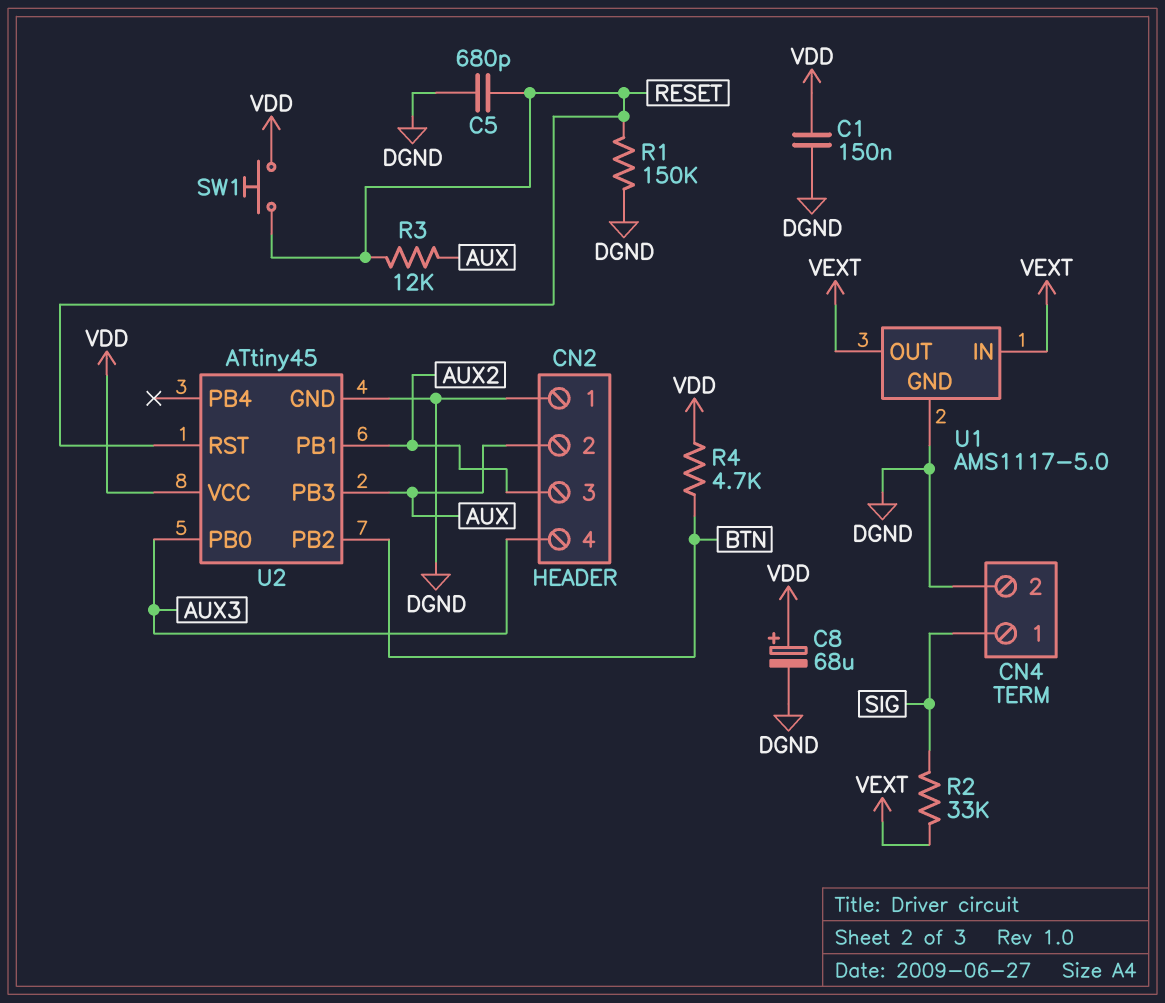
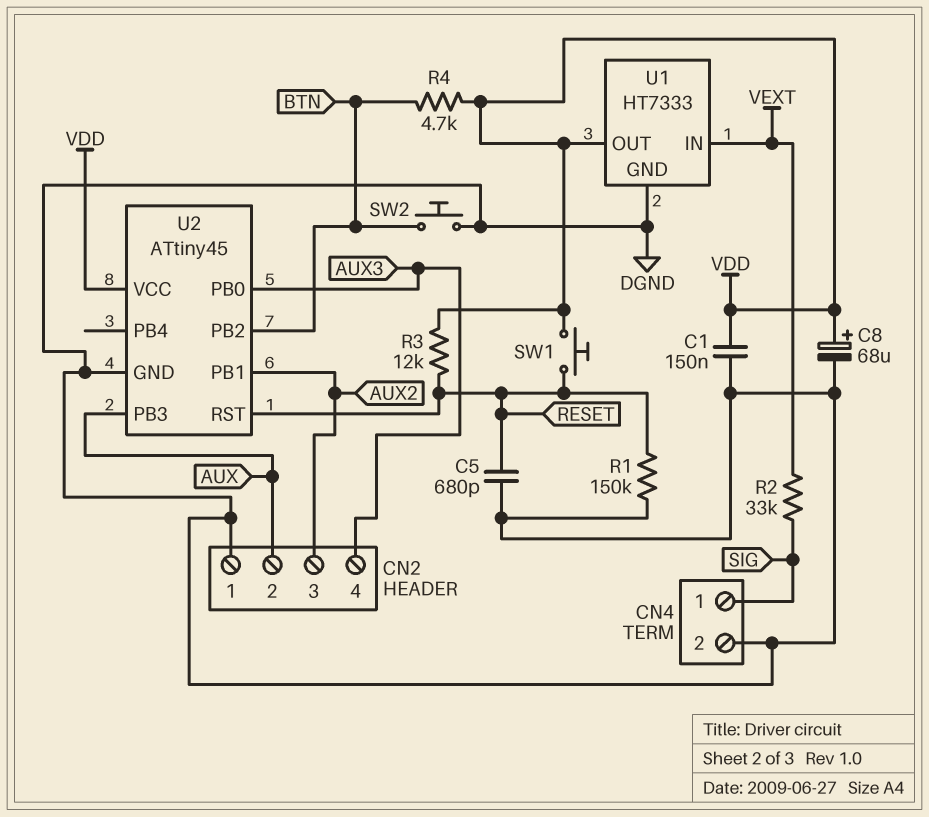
R3: 12k (AUX, RESET) -> 12k (RESET, VDD)
SW2: none -> button (BTN, DGND)
U1: AMS1117-5.0 -> HT7333
U1 pin OUT: VEXT -> VDD

